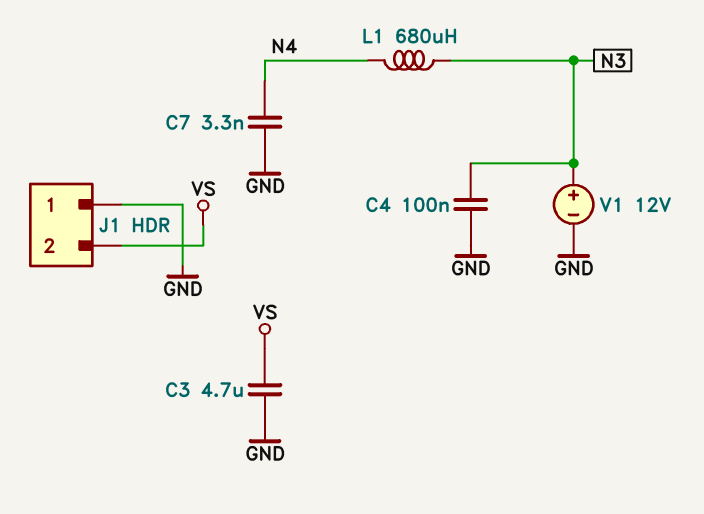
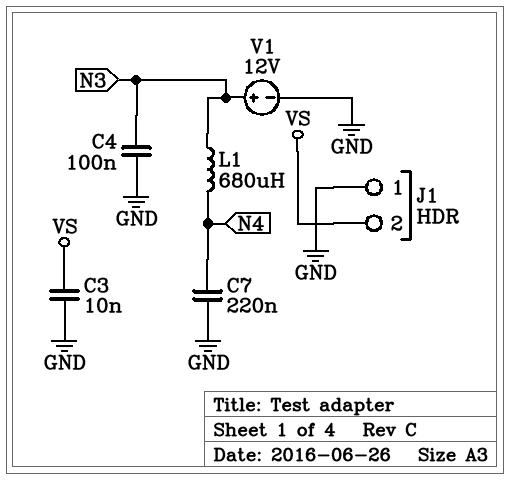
C3: 4.7uF (GND, VS) -> 10nF (GND, VS)
C7: 3.3nF (GND, N4) -> 220nF (GND, N4)

